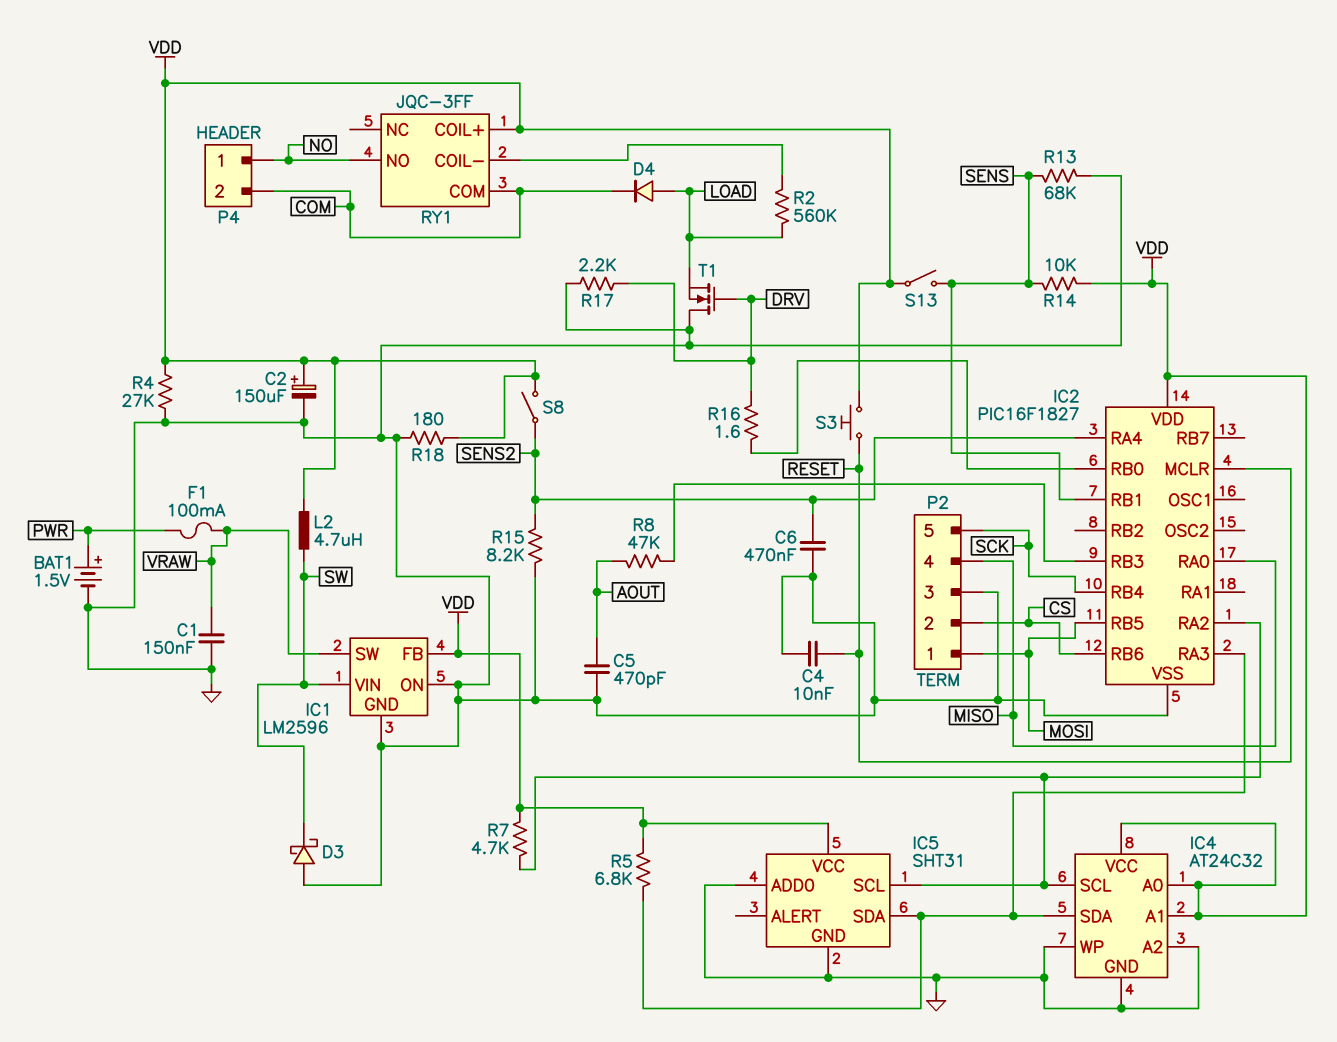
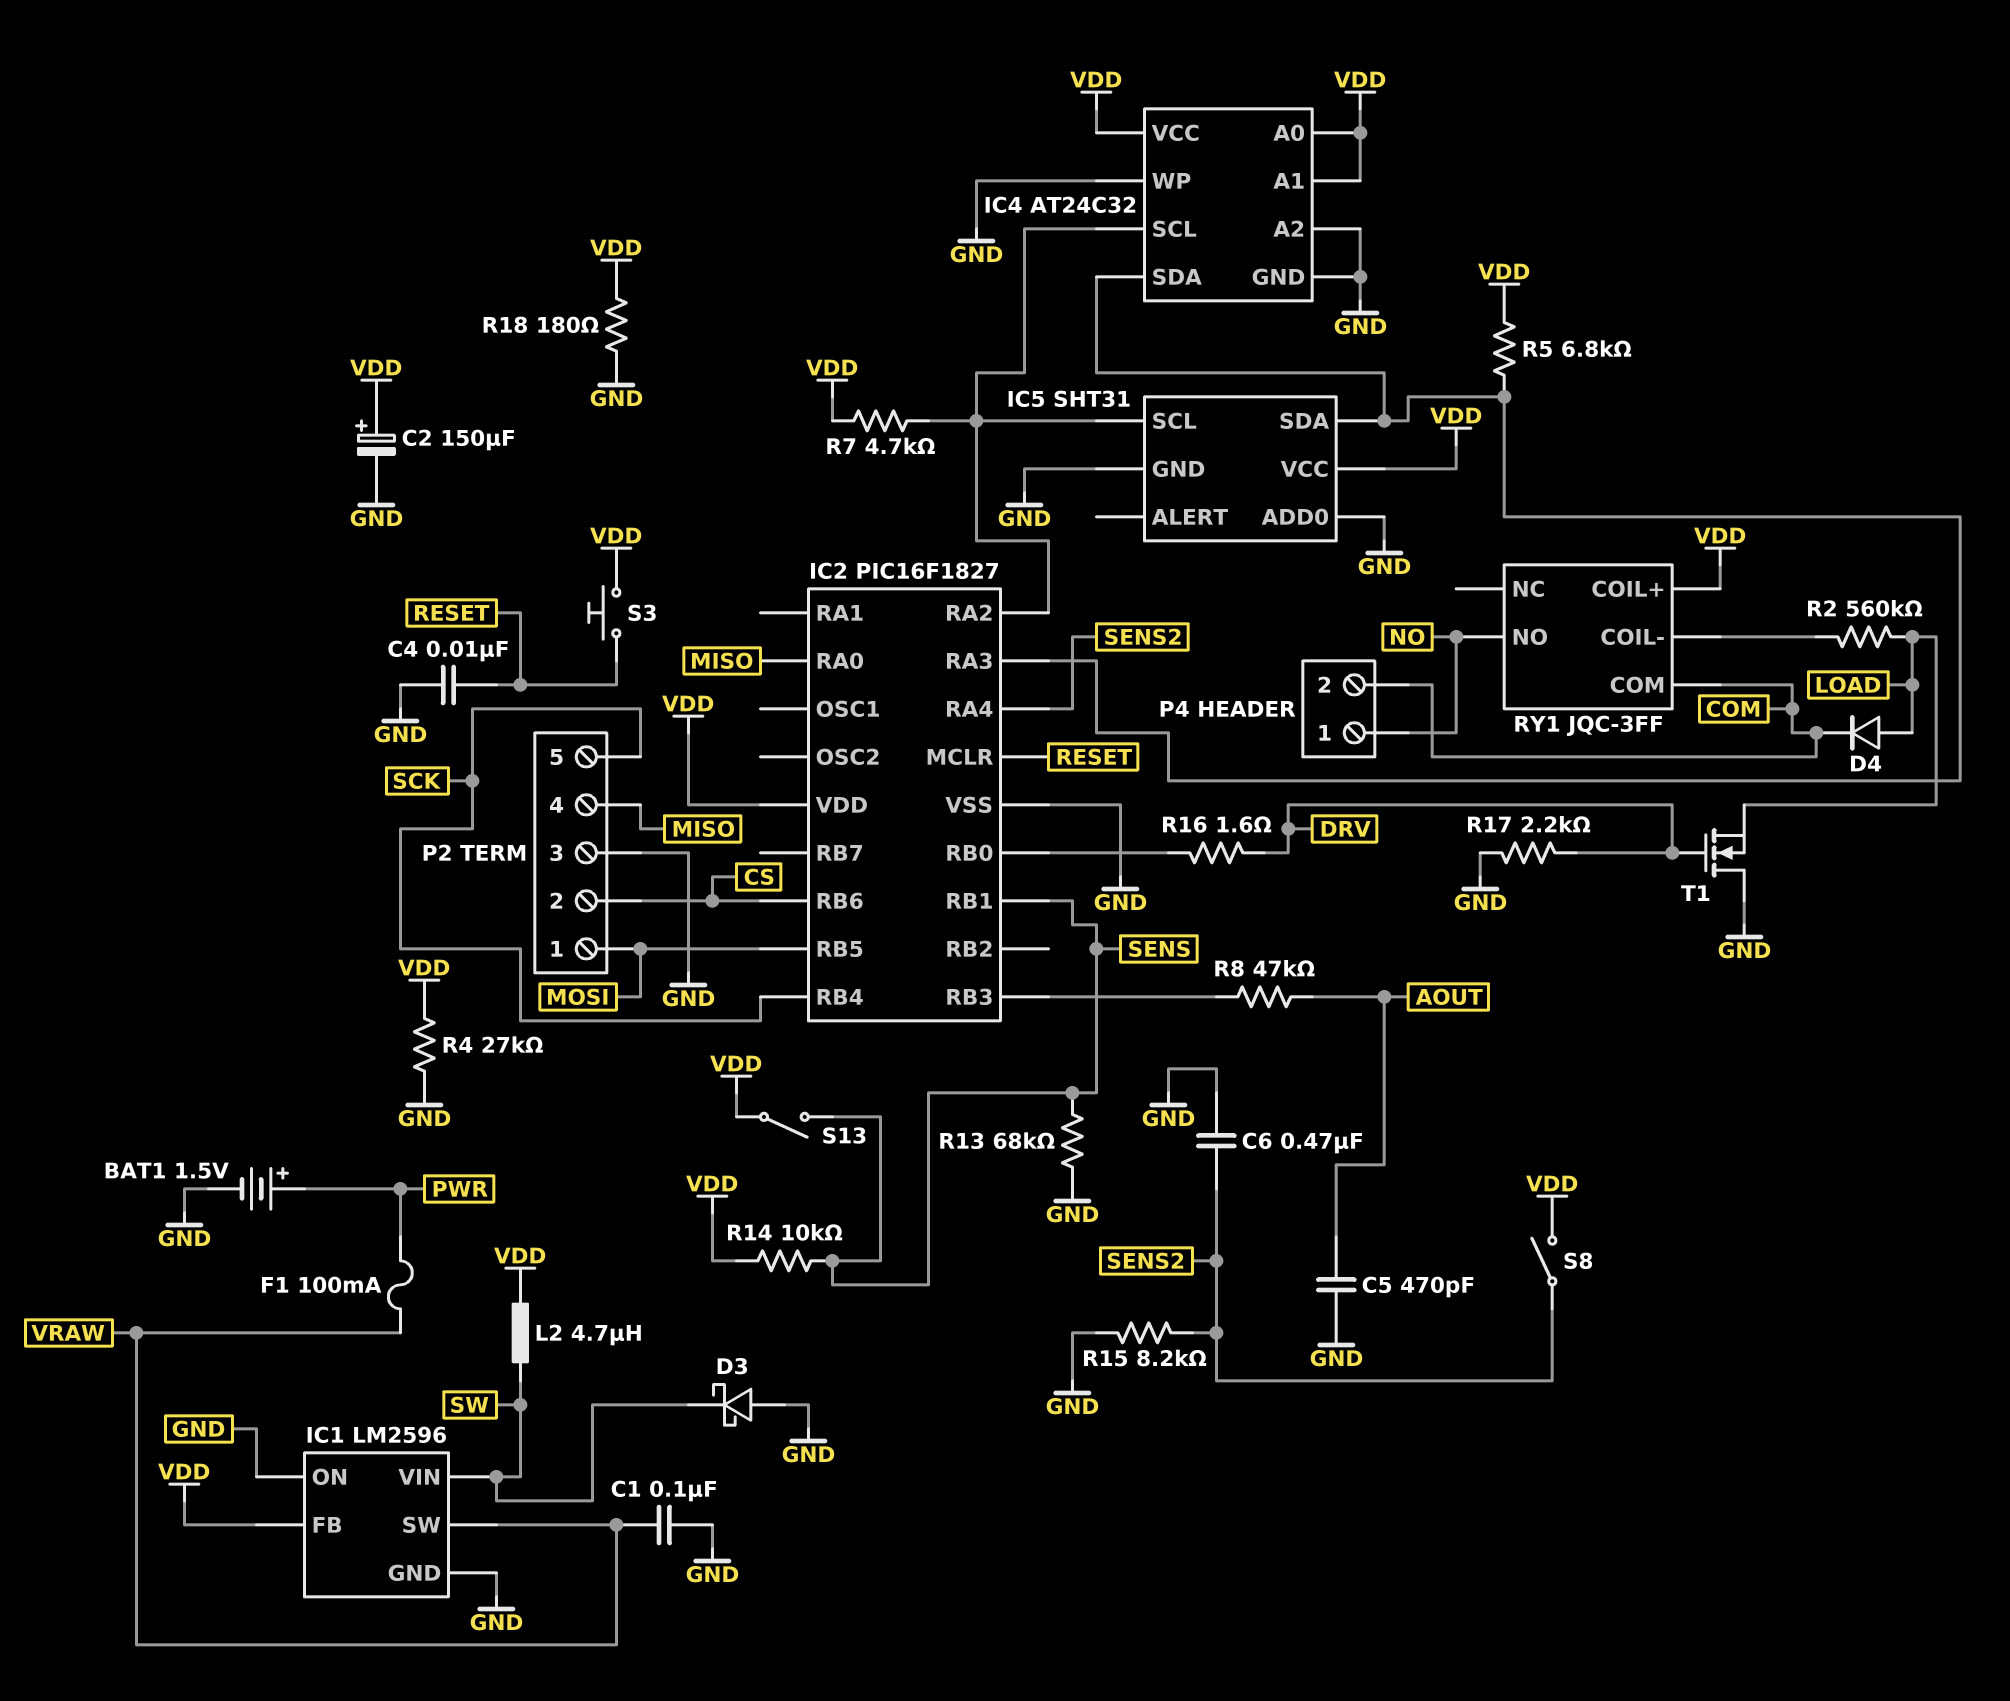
C1: 150nF (GND, VRAW) -> 100nF (GND, VRAW)

